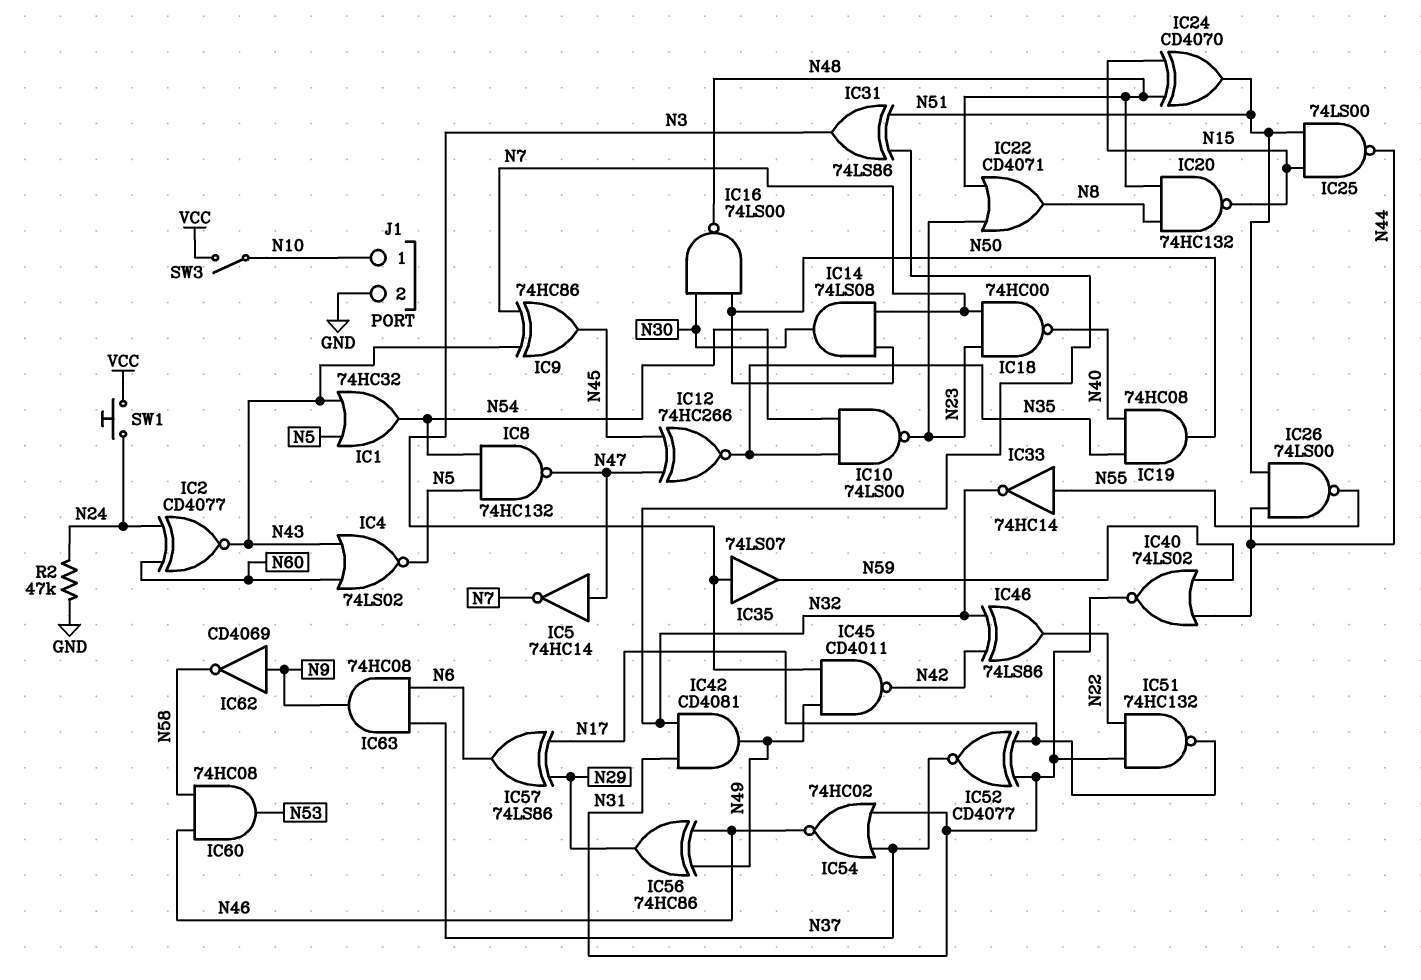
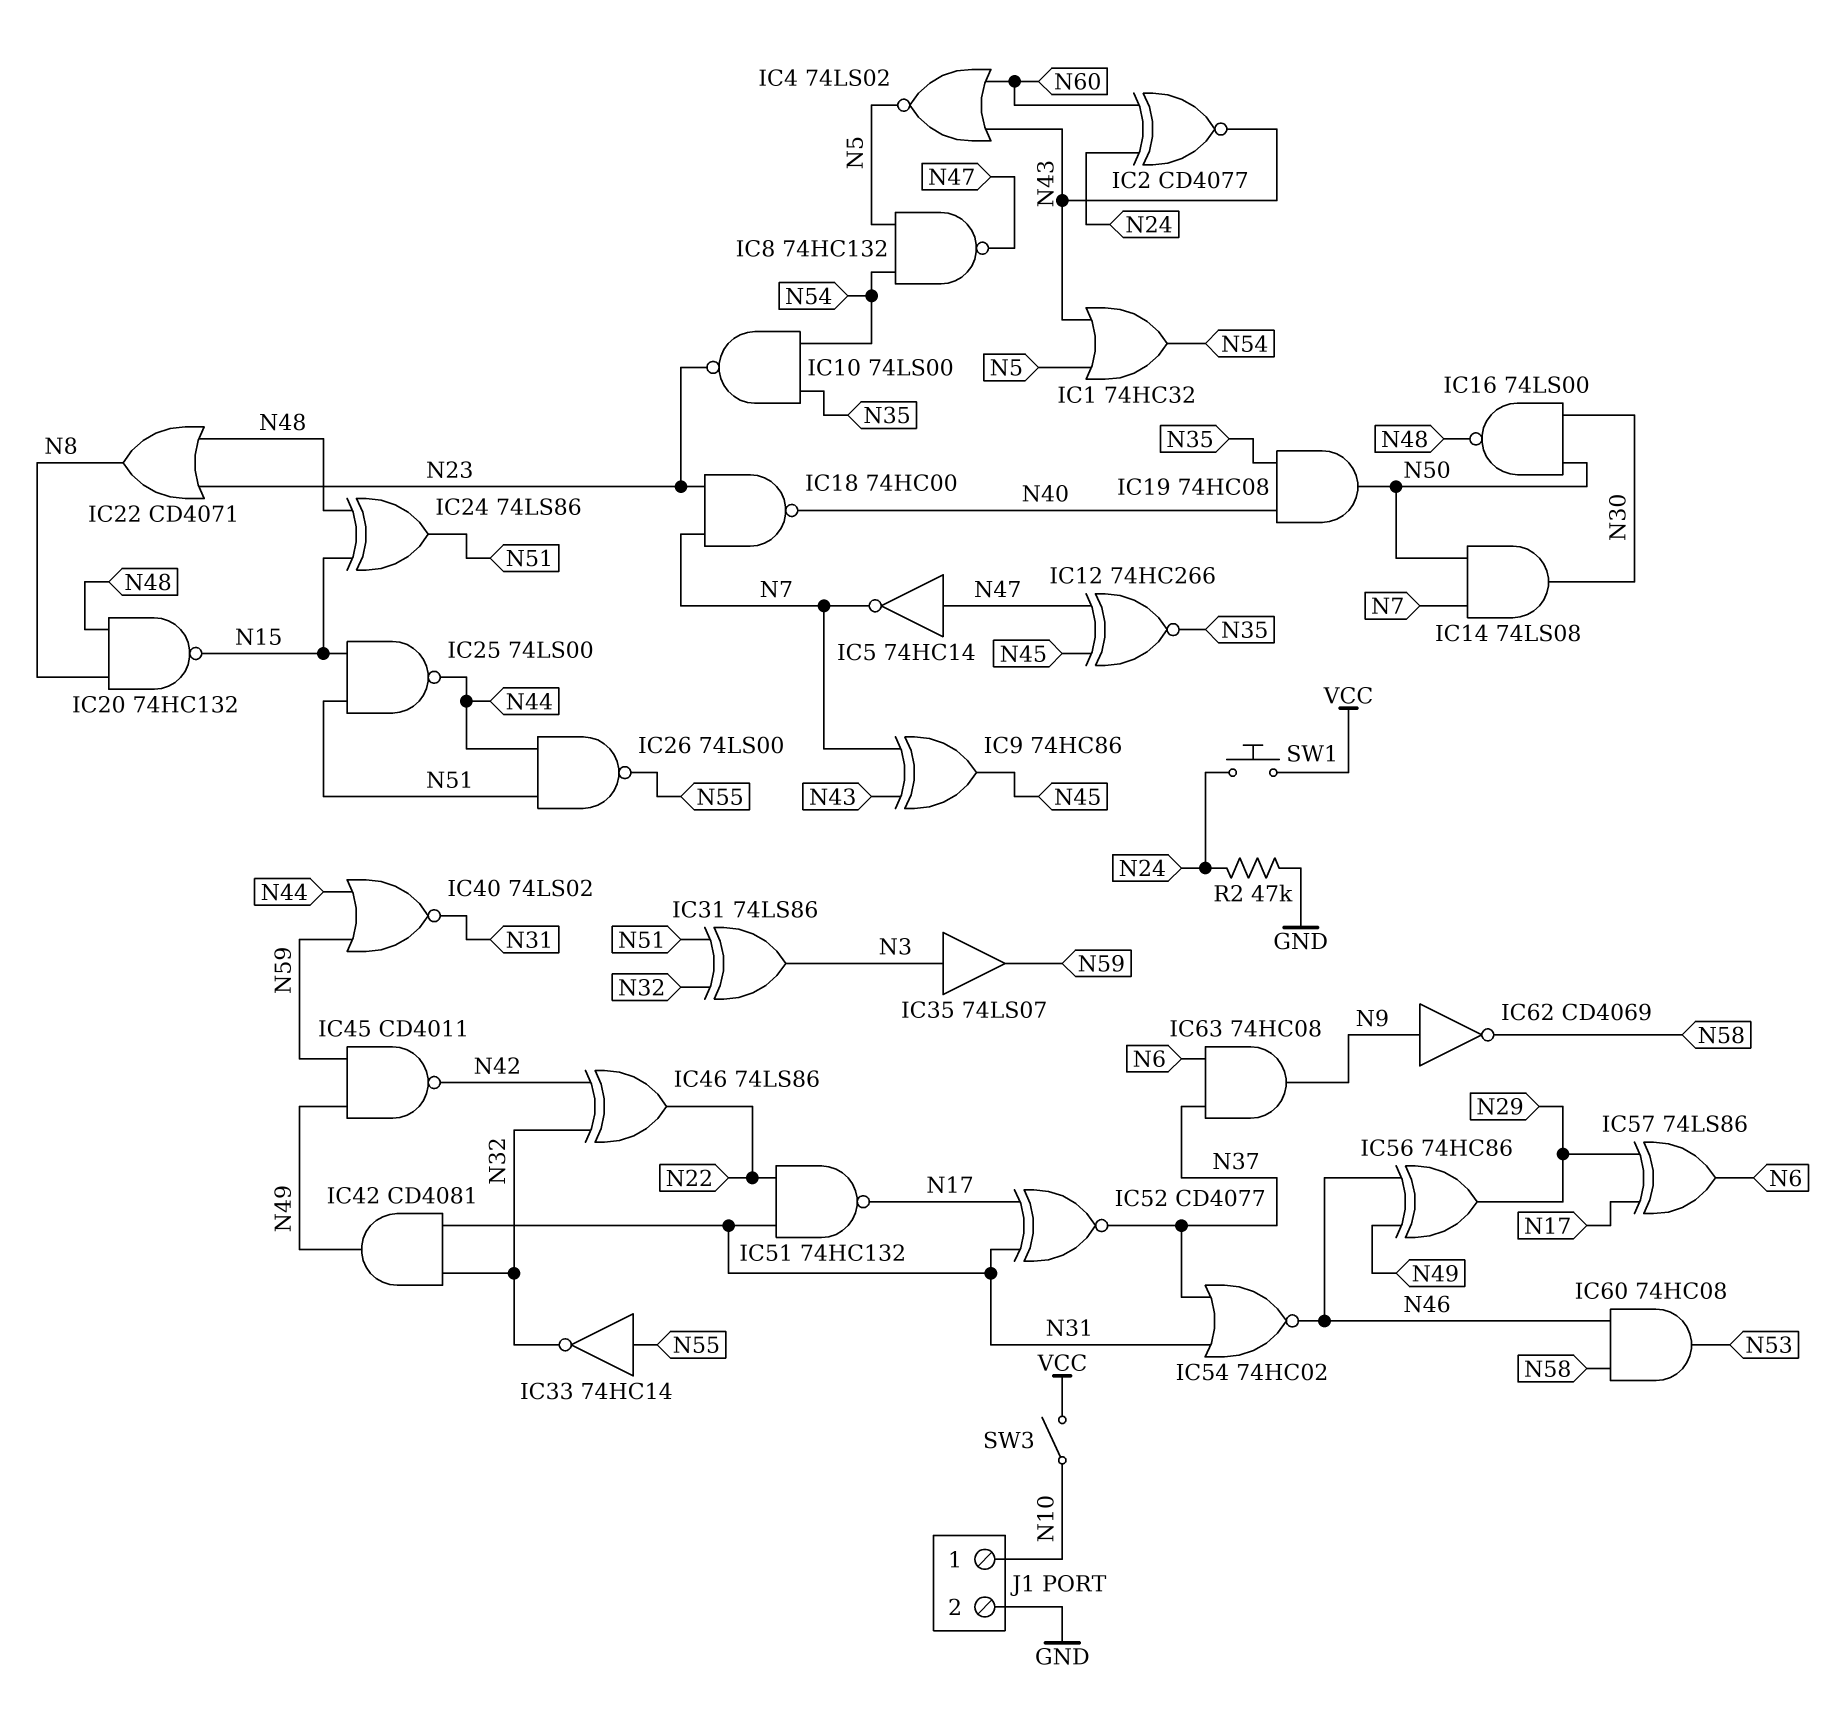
IC24: XOR CD4070 (in N15, in N48, out N51) -> XOR 74LS86 (in N15, in N48, out N51)
IC45: NAND CD4011 (in N3, in N49, out N42) -> NAND CD4011 (in N49, in N59, out N42)

